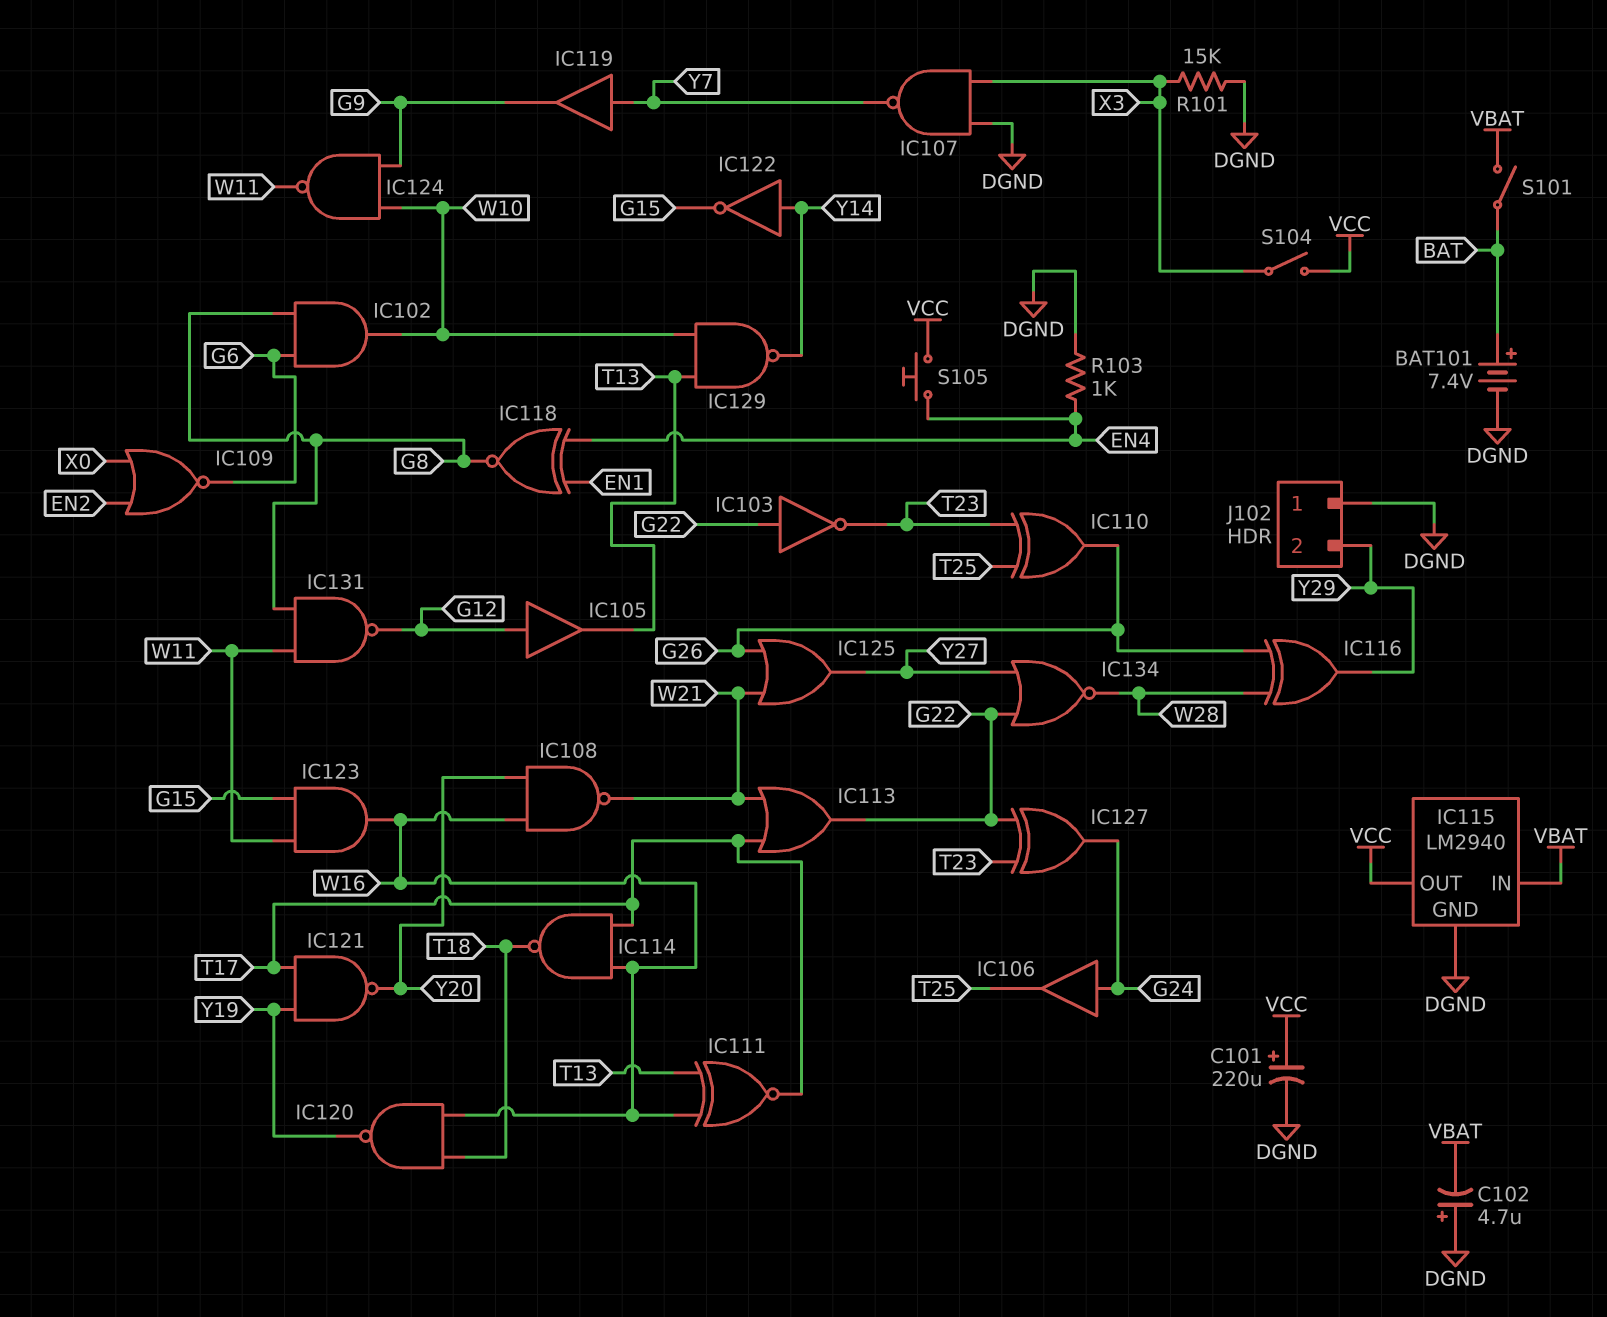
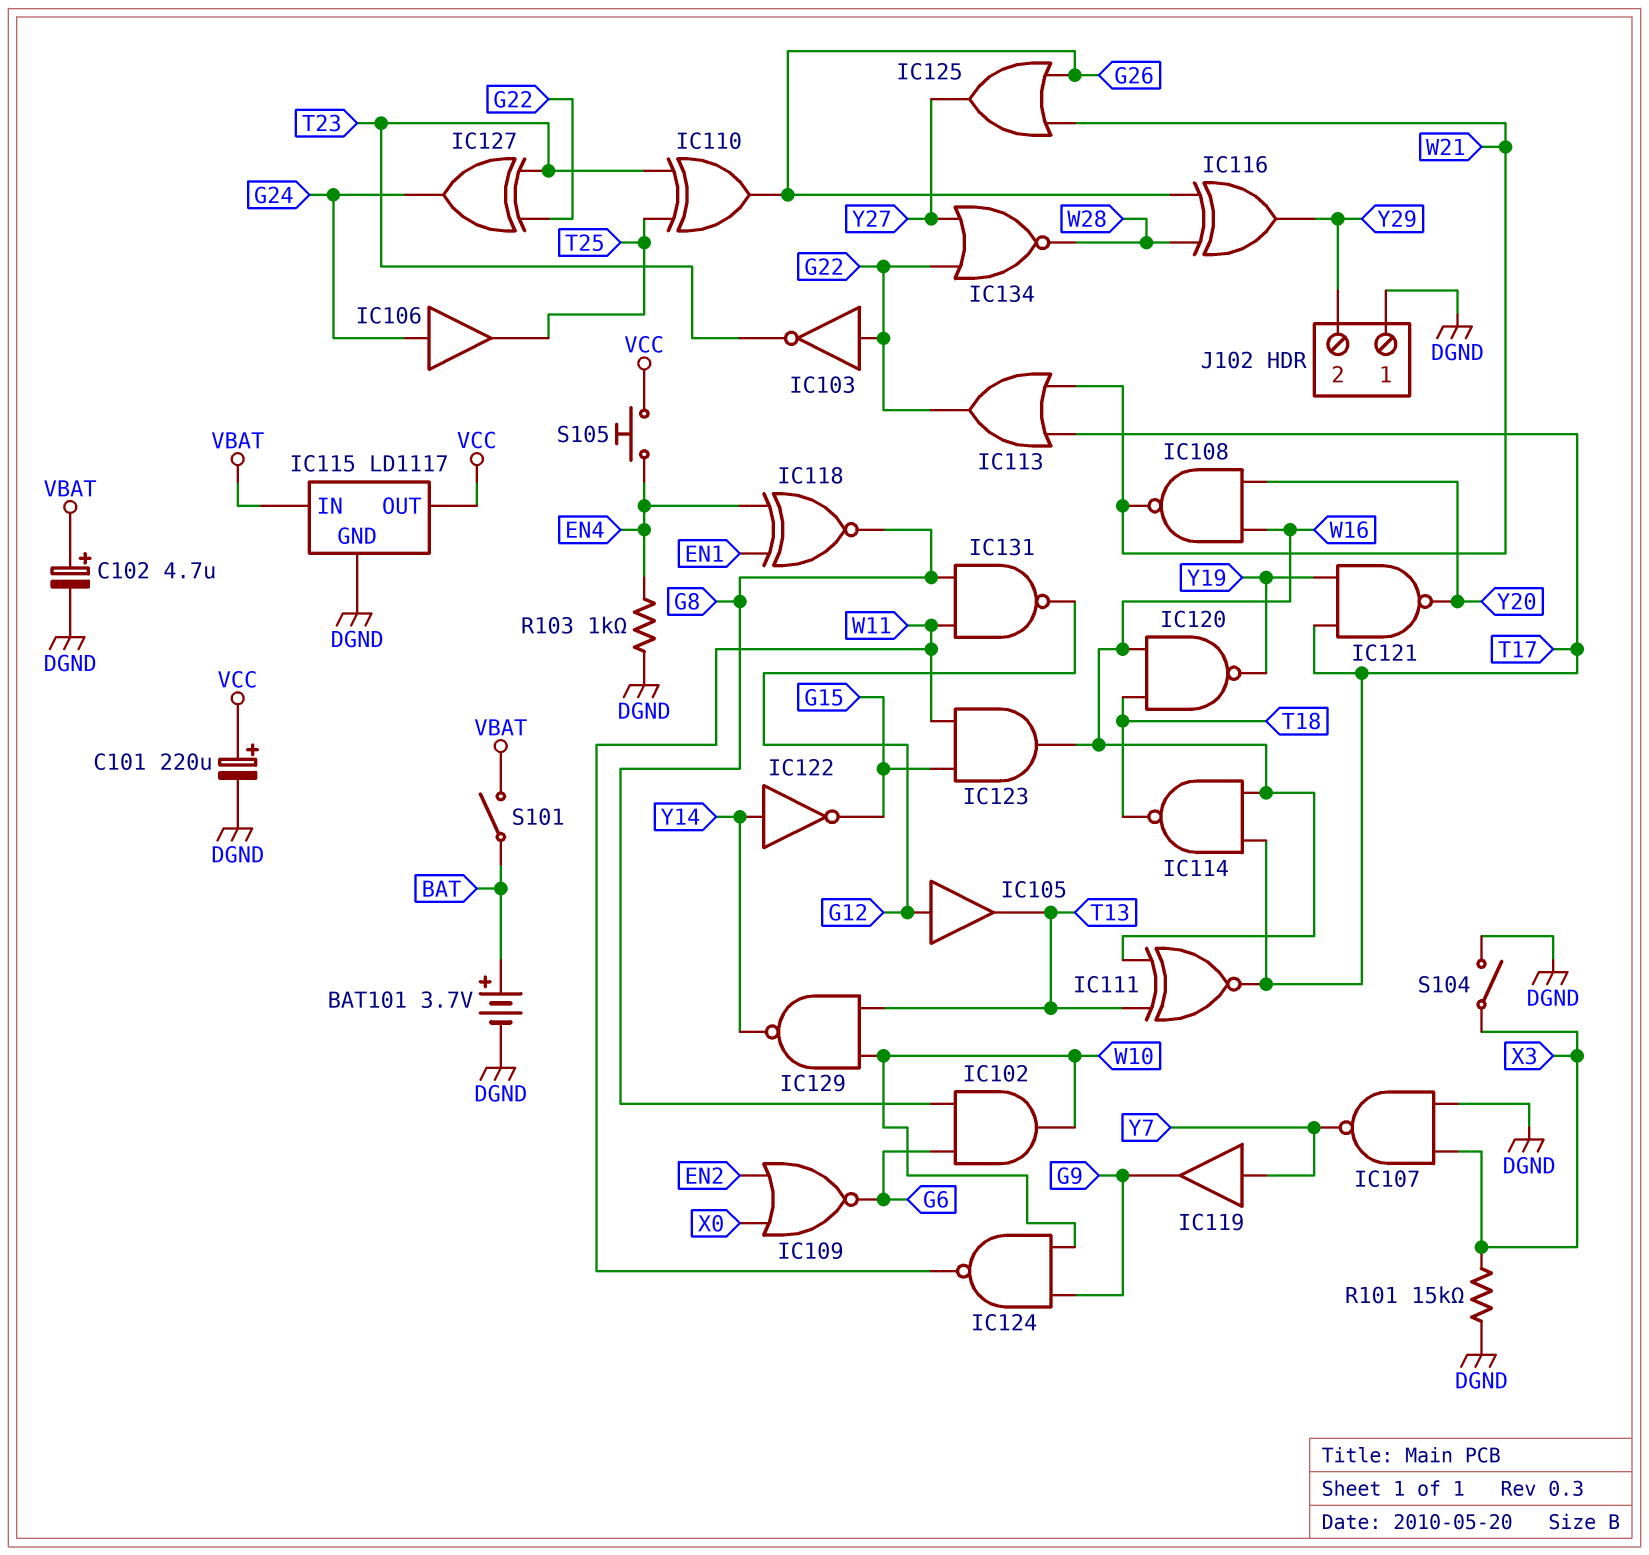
BAT101: 7.4V (plus BAT, minus DGND) -> 3.7V (plus BAT, minus DGND)
C102: 4.7uF (plus DGND, minus VBAT) -> 4.7uF (plus VBAT, minus DGND)
IC115: LM2940 -> LD1117
S104: switch (VCC, X3) -> switch (DGND, X3)

